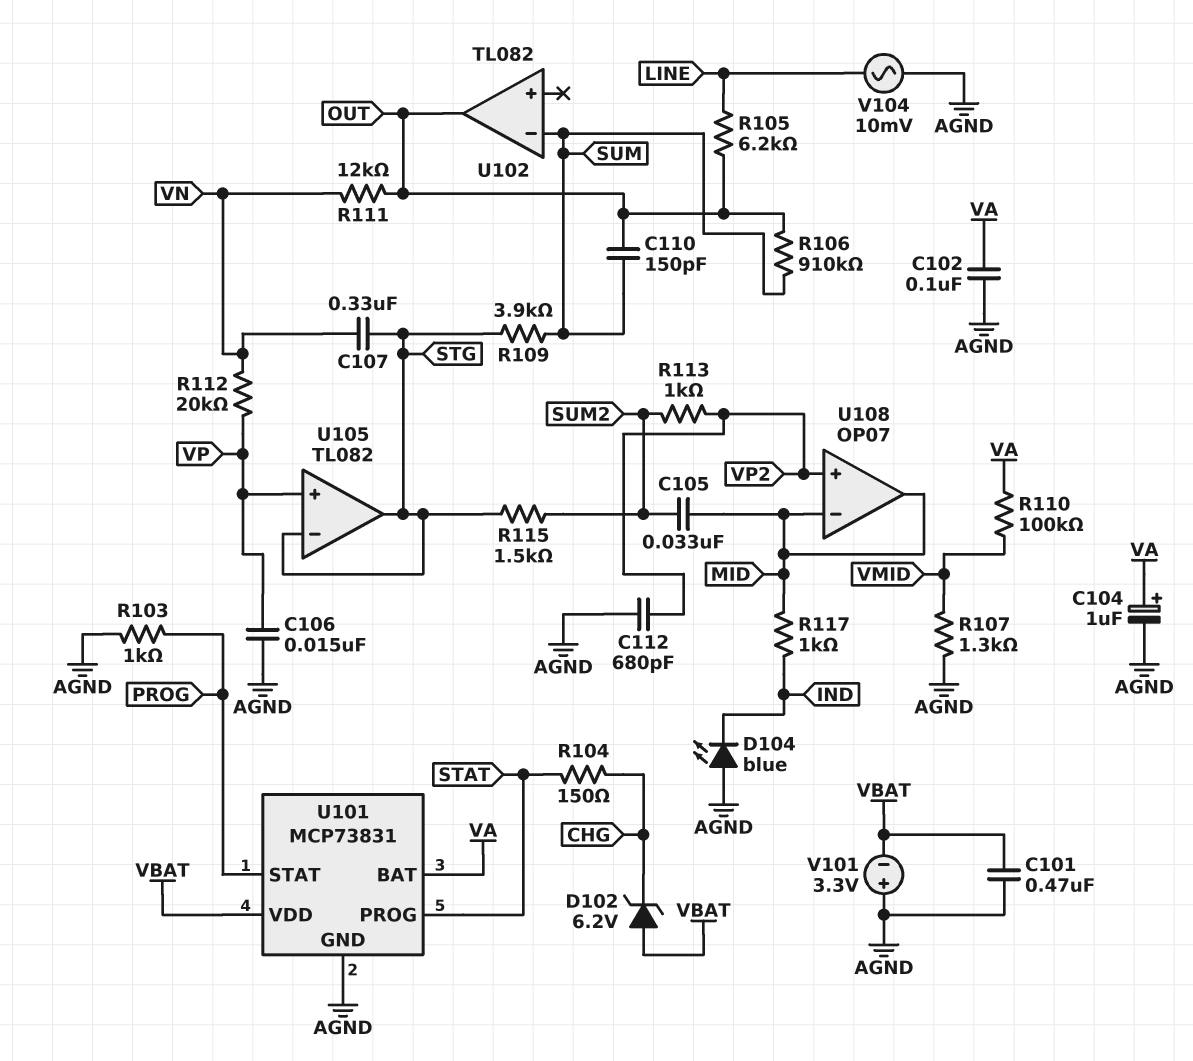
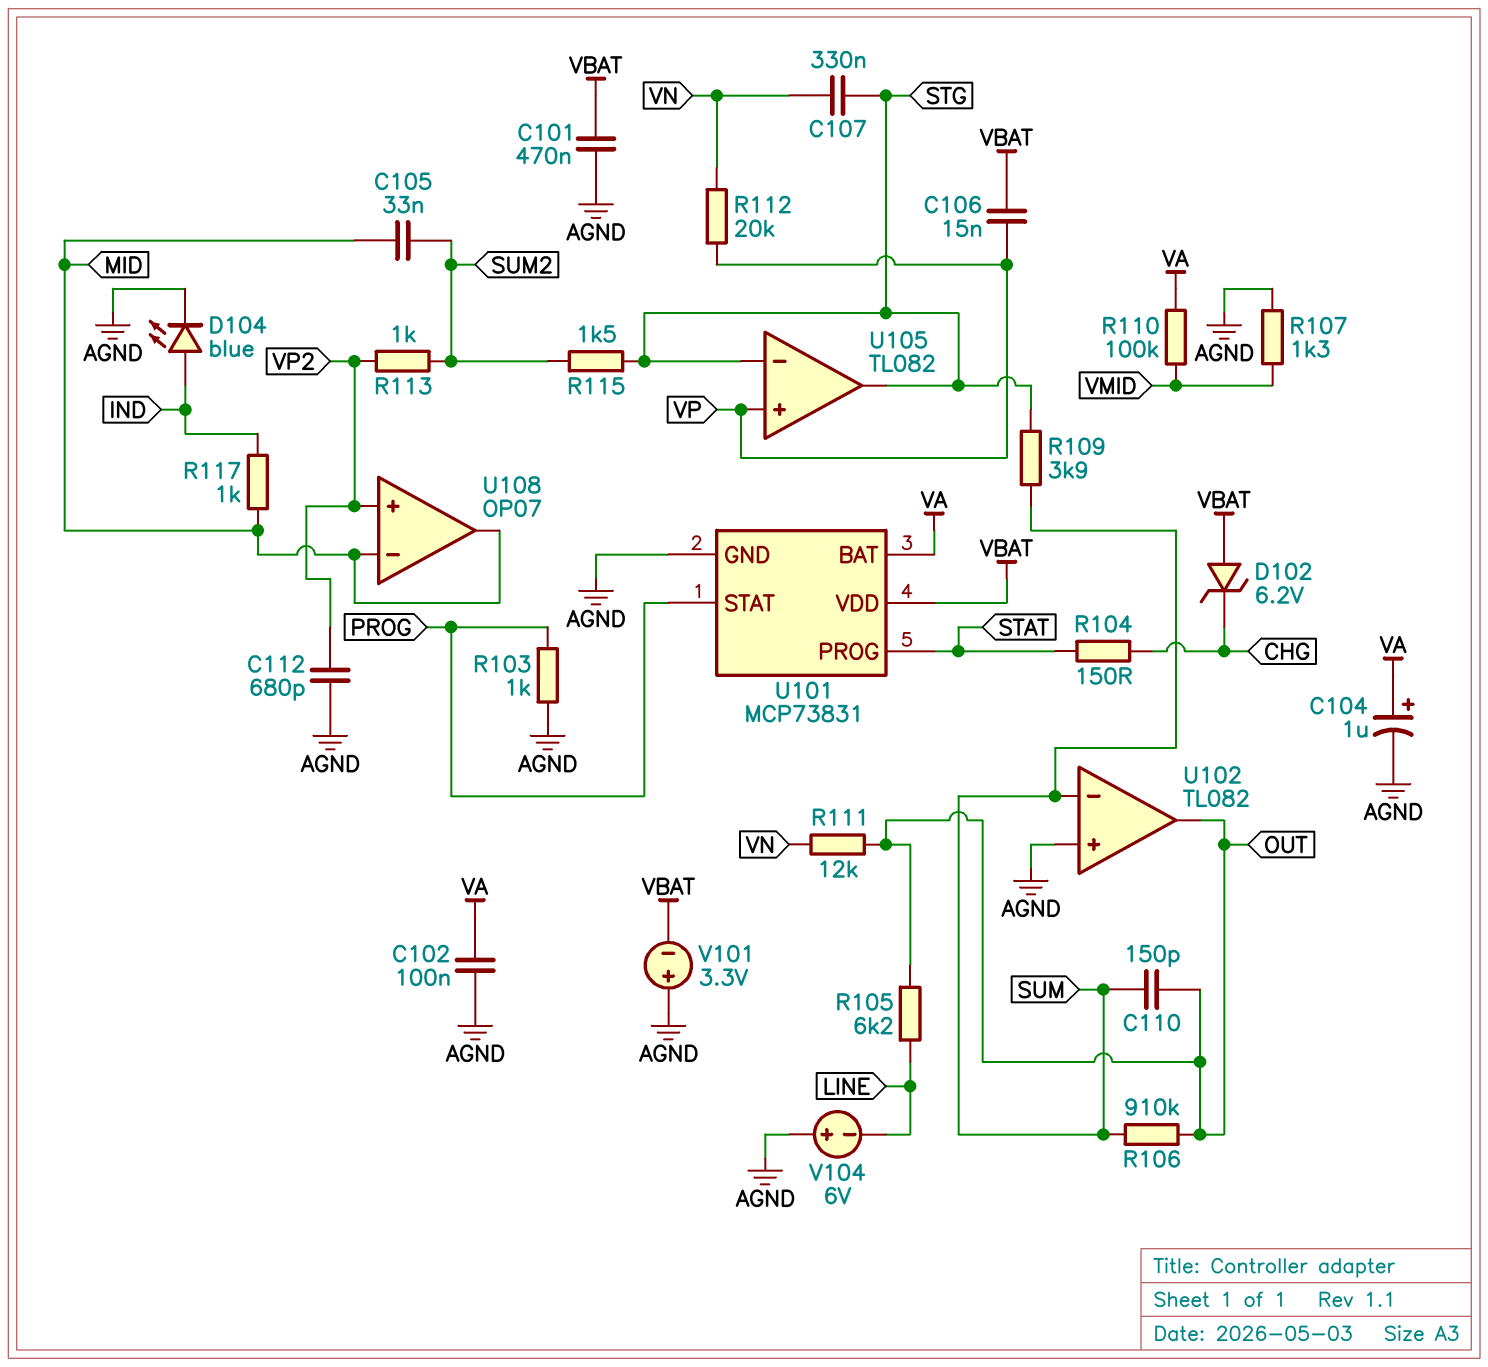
C106: 15nF (AGND, VP) -> 15nF (VBAT, VP)
D104: LED blue (A AGND, K IND) -> LED blue (A IND, K AGND)
U102 pin in+: none -> AGND
V104: AC 10mV (AGND, LINE) -> 6V (plus AGND, minus LINE)

